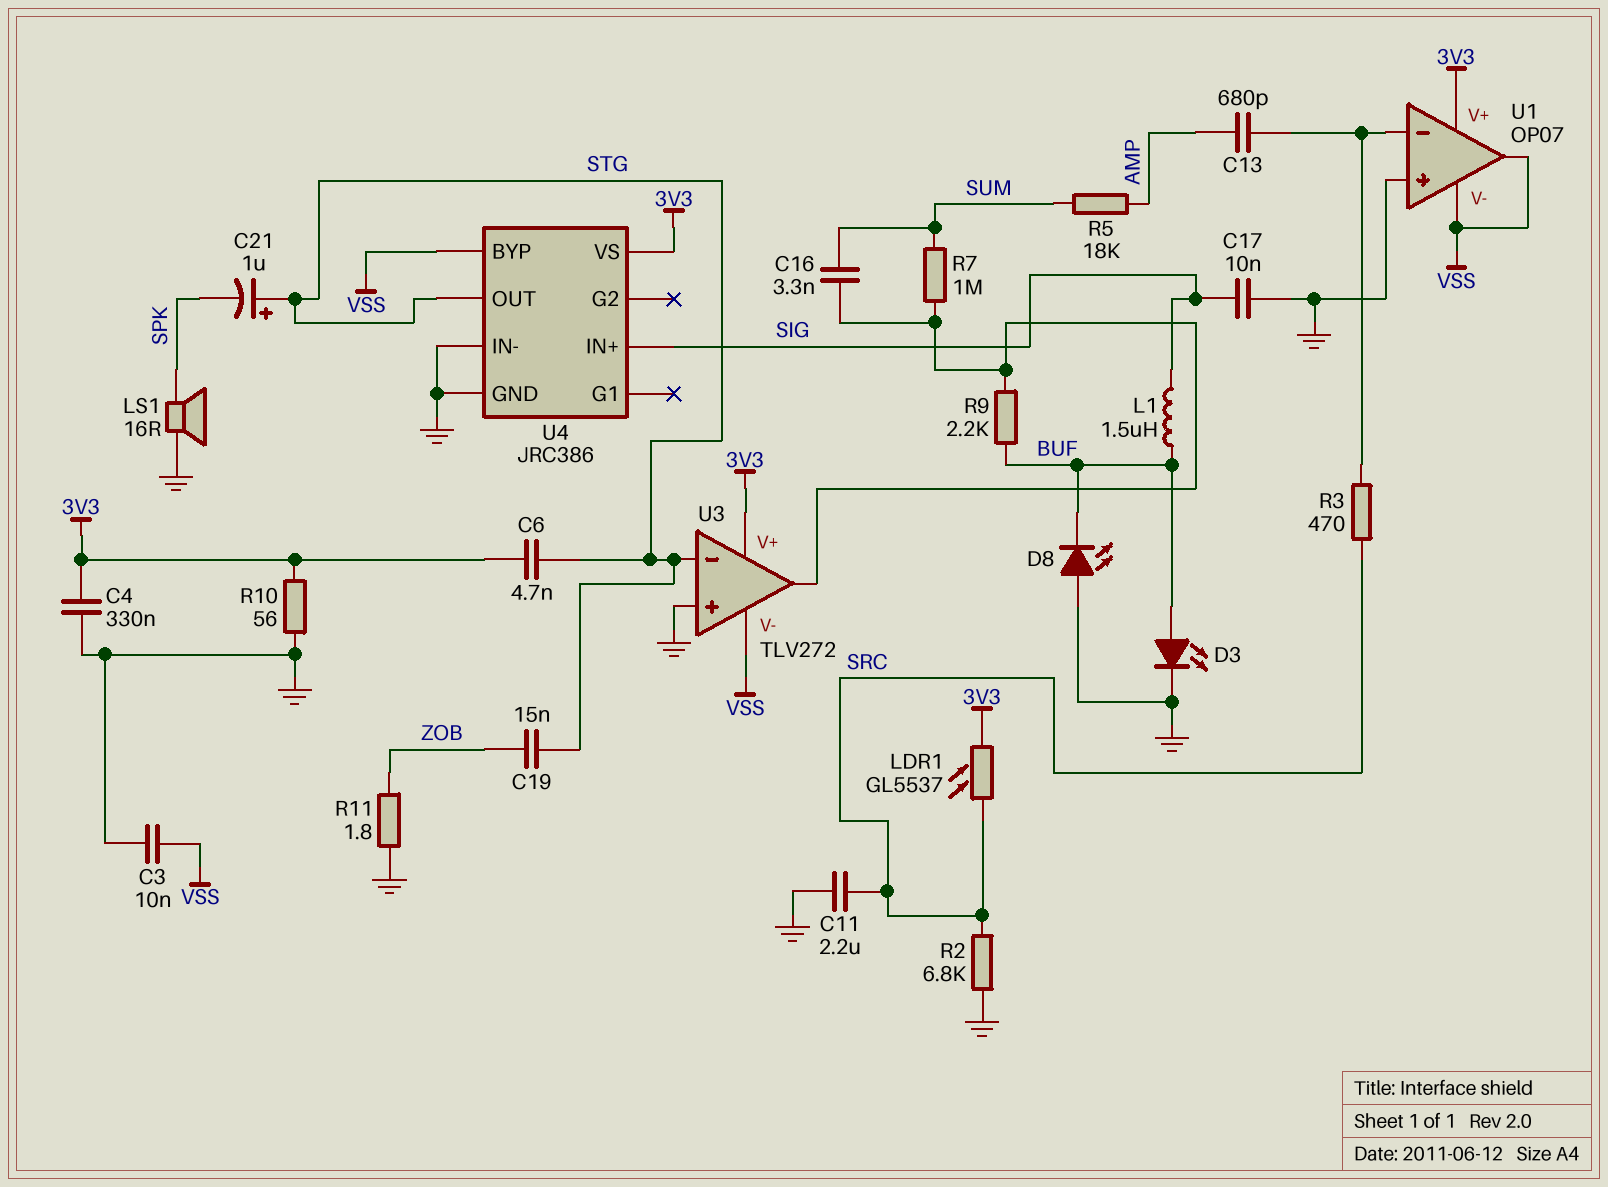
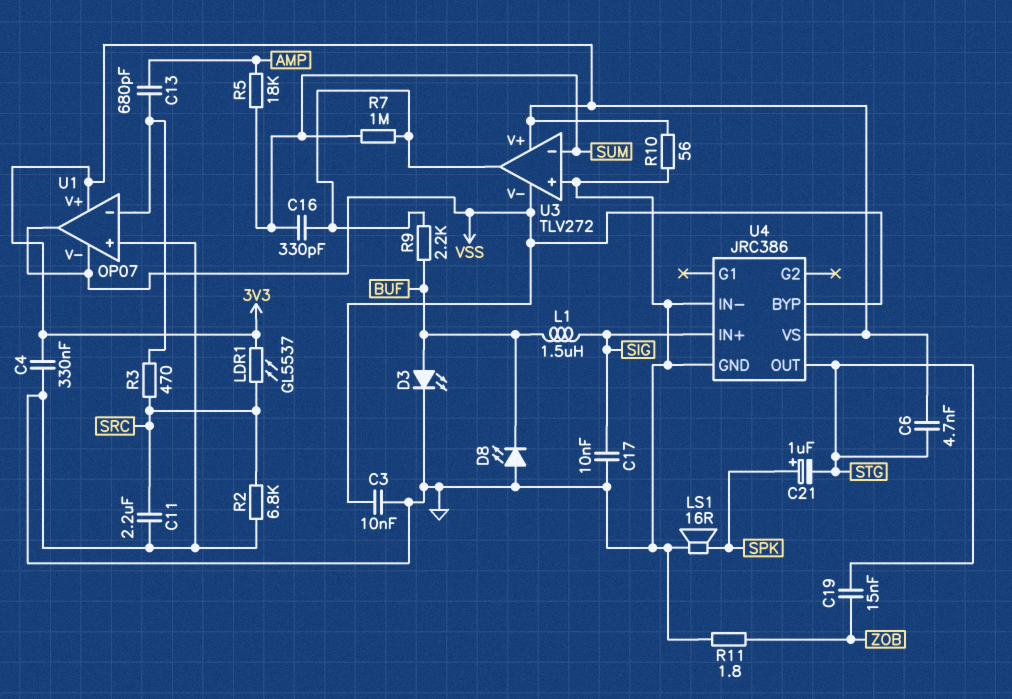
C16: 3.3nF (SUM, U3/out) -> 330pF (SUM, U3/out)
C21: 1uF (plus STG, minus SPK) -> 1uF (plus SPK, minus STG)
U3 pin in-: STG -> SUM

